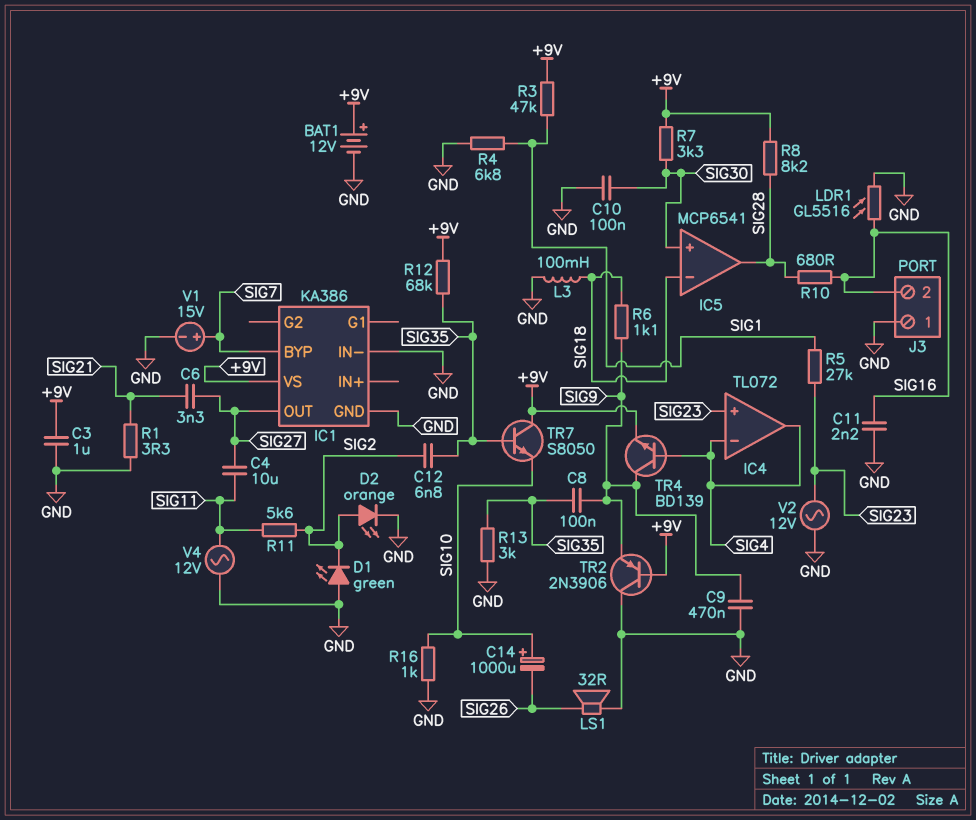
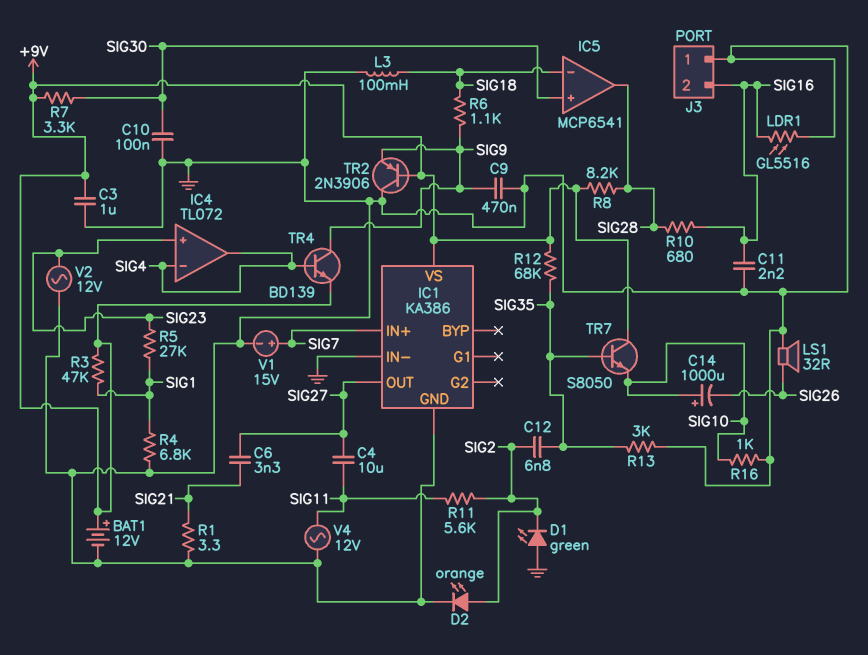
C8: 100nF (SIG9, SIG35) -> none
IC1 pin BYP: SIG7 -> none
IC1 pin IN+: none -> SIG7

